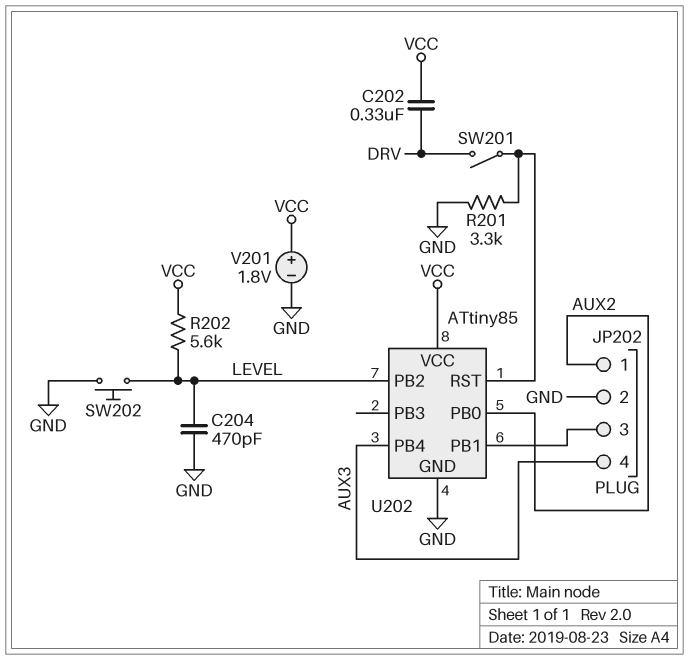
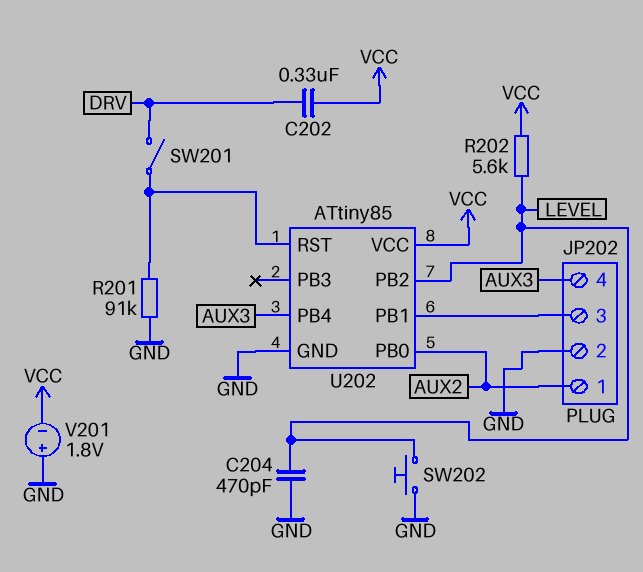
R201: 3.3k (GND, U202/RST) -> 91k (GND, U202/RST)
V201: 1.8V (plus VCC, minus GND) -> 1.8V (plus GND, minus VCC)

